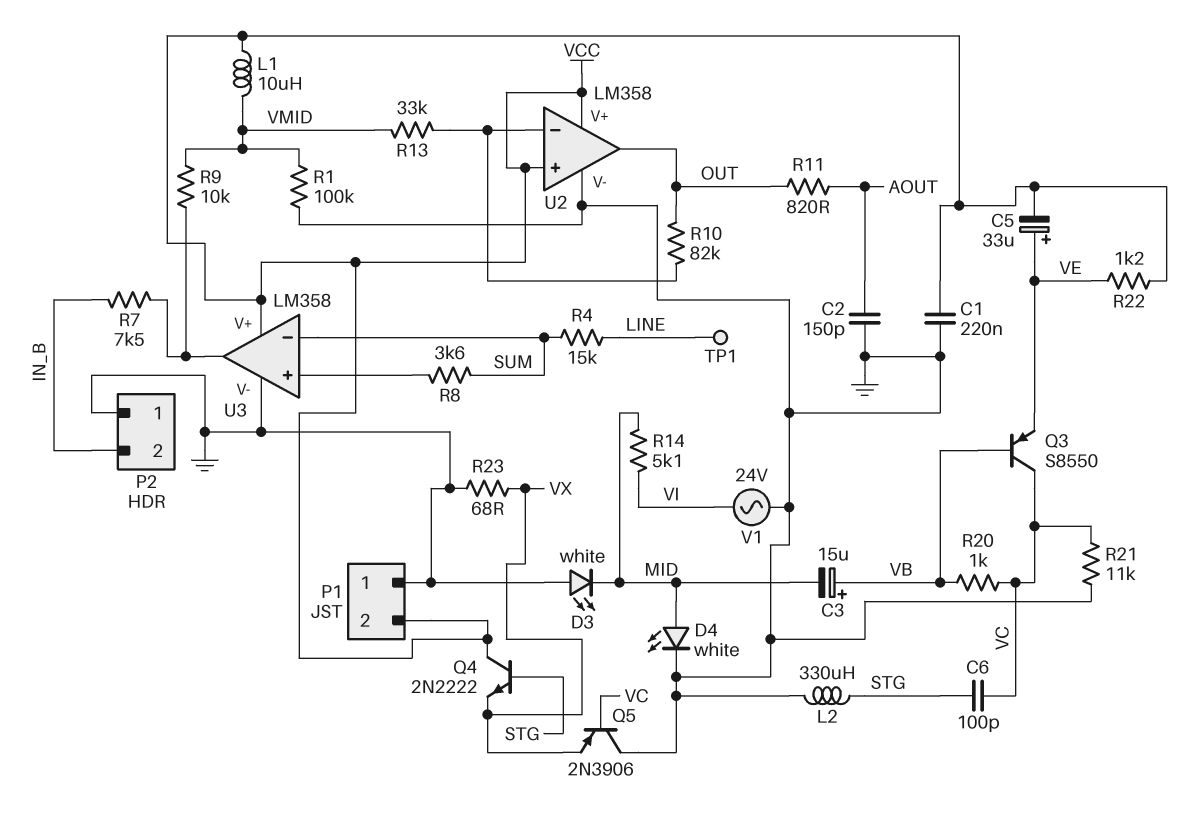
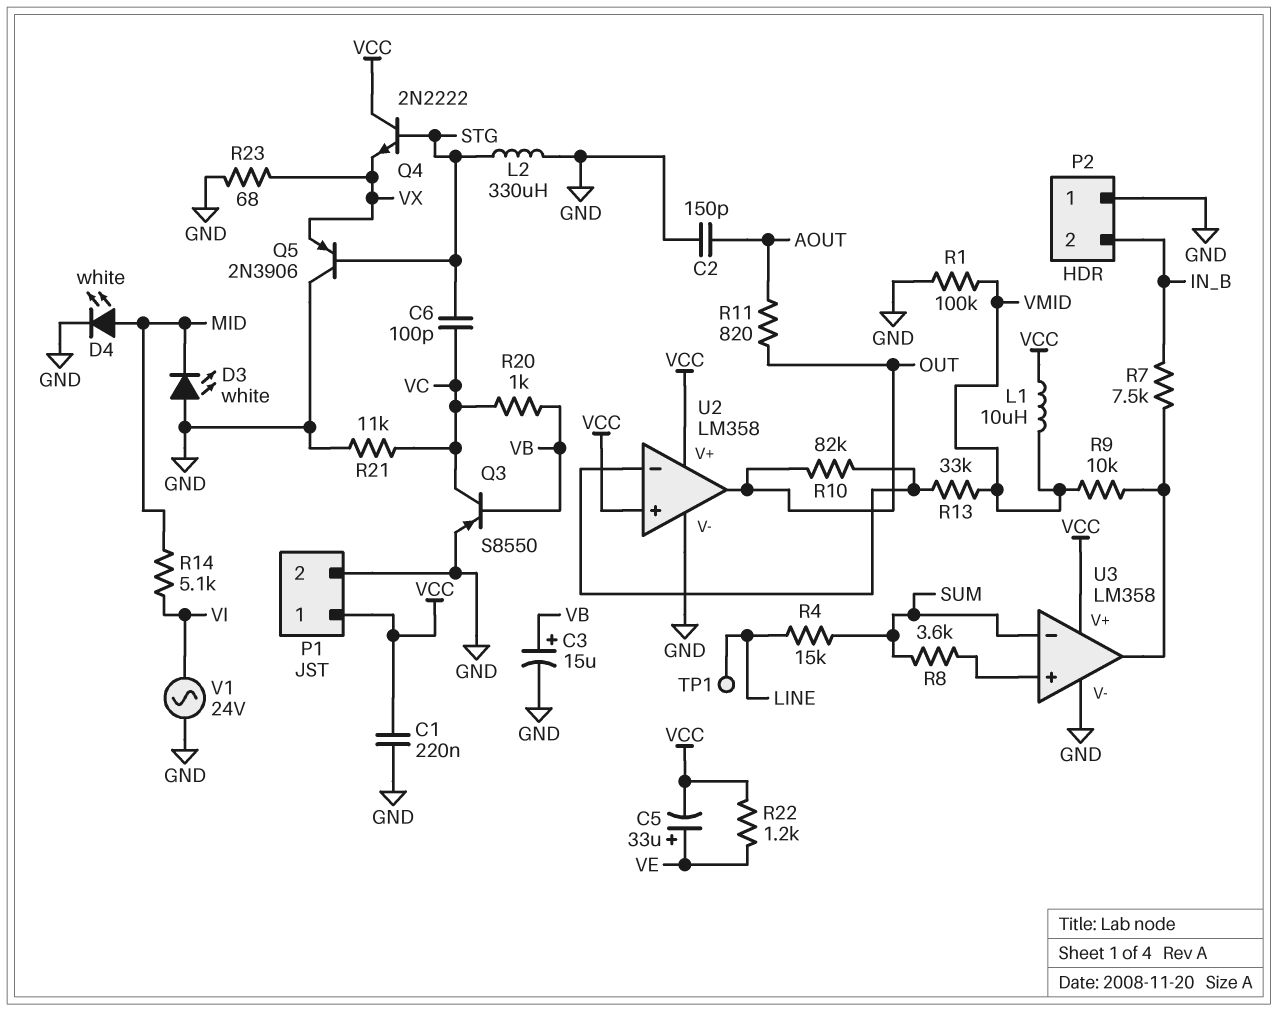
C3: 15uF (plus VB, minus MID) -> 15uF (plus VB, minus GND)
P1 pin 1: GND -> VCC
P1 pin 2: VCC -> GND
Q3: PNP S8550 (B VB, C VC, E VE) -> PNP S8550 (B VB, C VC, E GND)
Q5: PNP 2N3906 (B VC, C GND, E VX) -> PNP 2N3906 (B STG, C GND, E VX)

